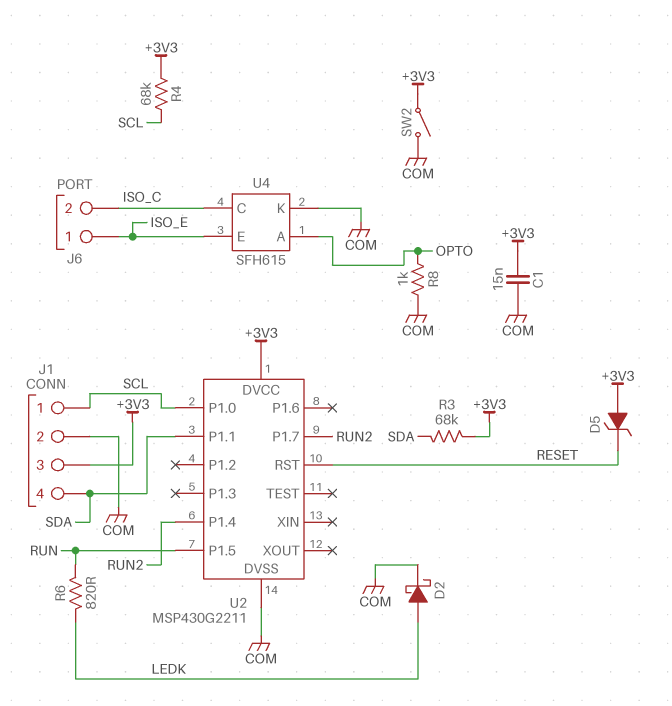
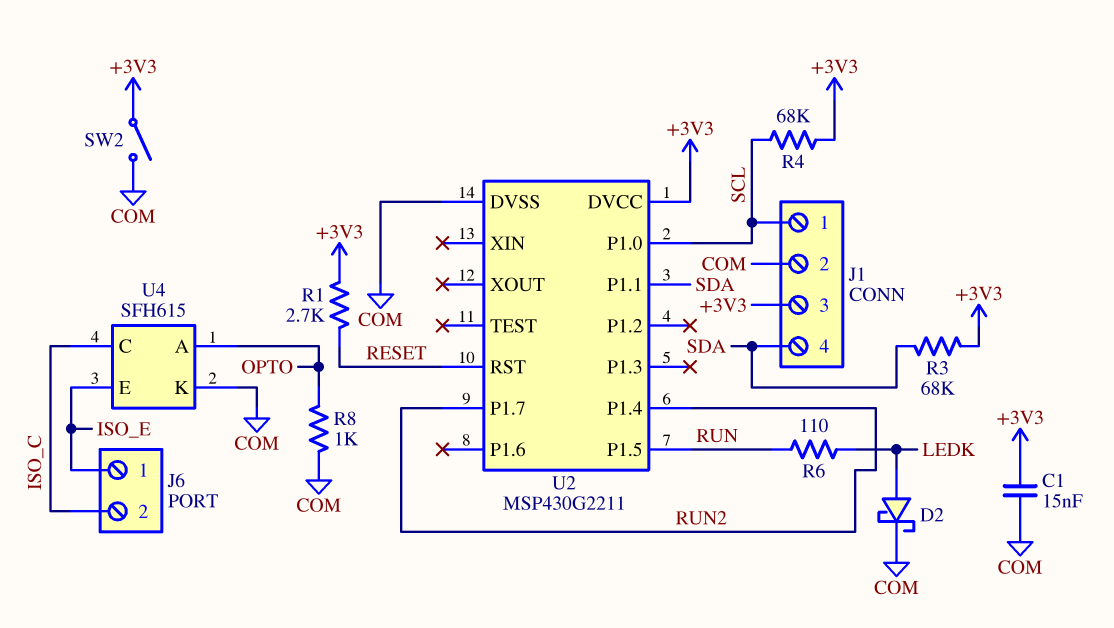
D5: zener (A +3V3, K RESET) -> none
R1: none -> 2.7k (+3V3, RESET)
R6: 820 (LEDK, RUN) -> 110 (LEDK, RUN)

